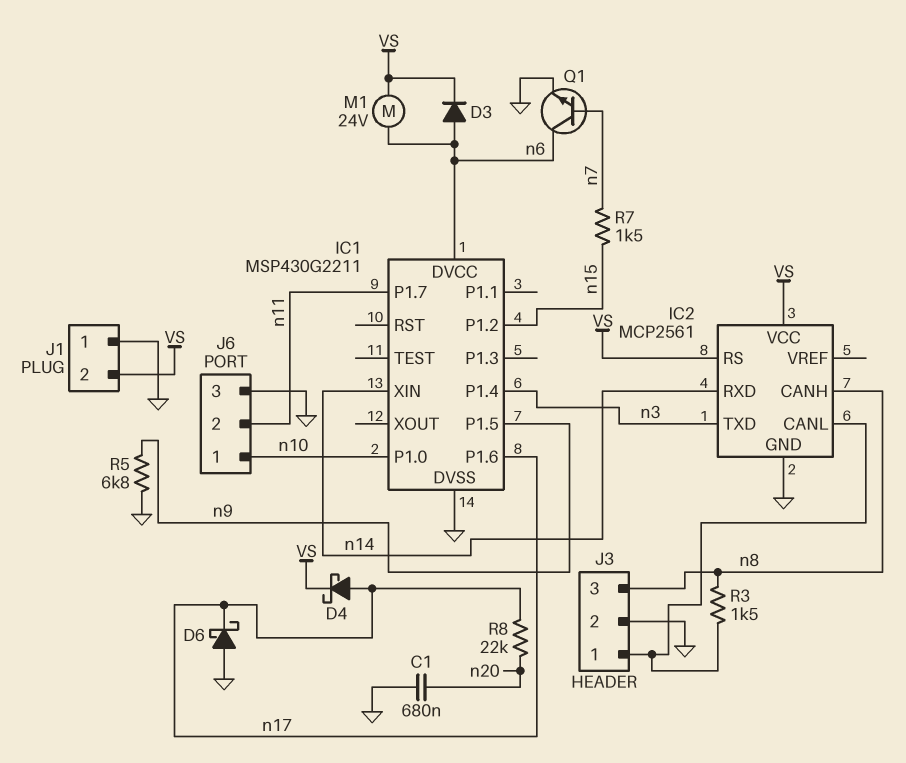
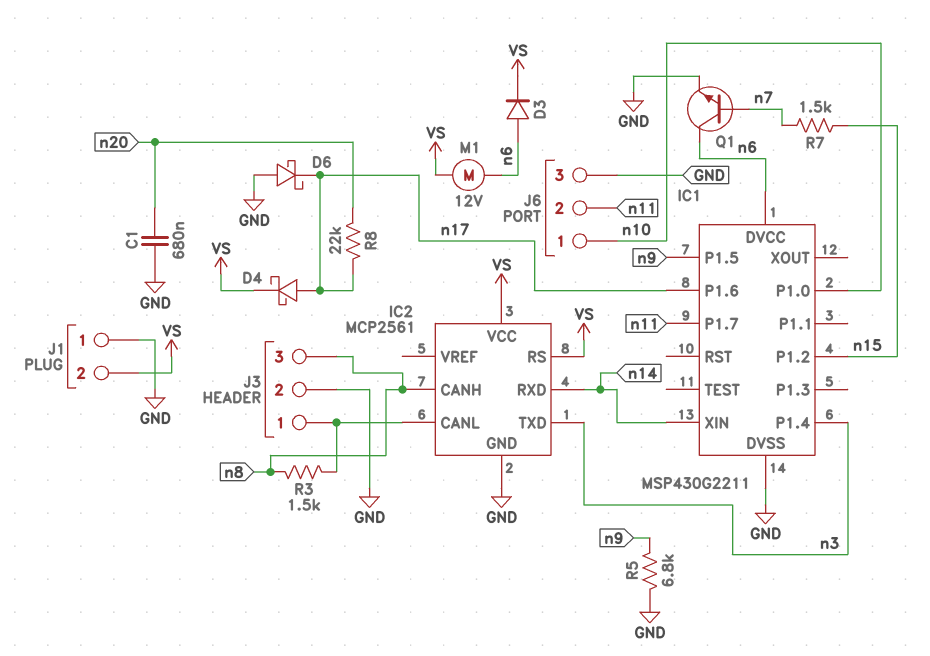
M1: motor 24V (VS, n6) -> motor 12V (VS, n6)

